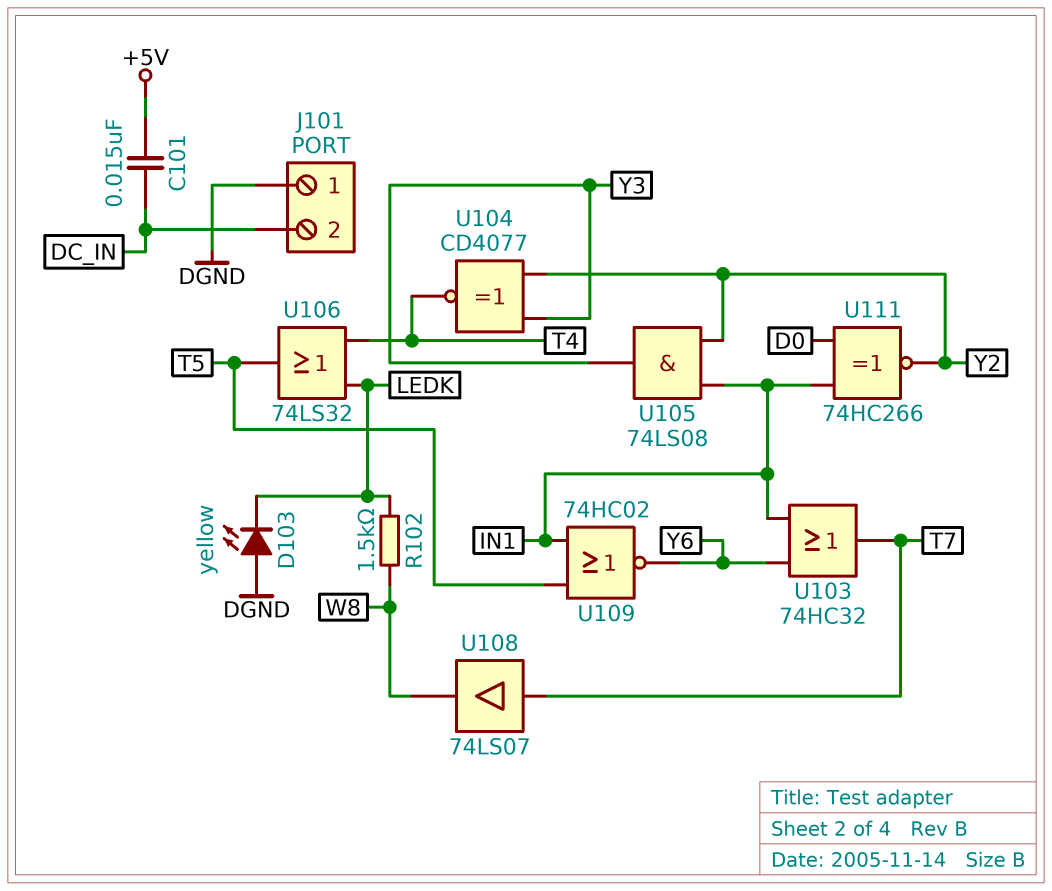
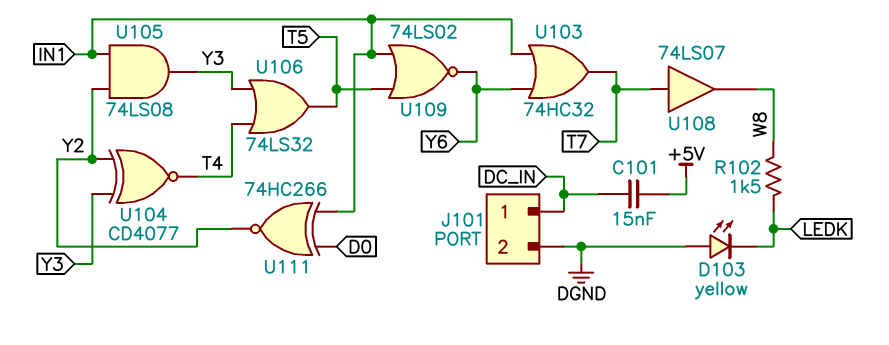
J101 pin 1: DGND -> DC_IN
J101 pin 2: DC_IN -> DGND
U106: OR 74LS32 (in LEDK, in T4, out T5) -> OR 74LS32 (in T4, in Y3, out T5)
U109: NOR 74HC02 (in IN1, in T5, out Y6) -> NOR 74LS02 (in IN1, in T5, out Y6)

